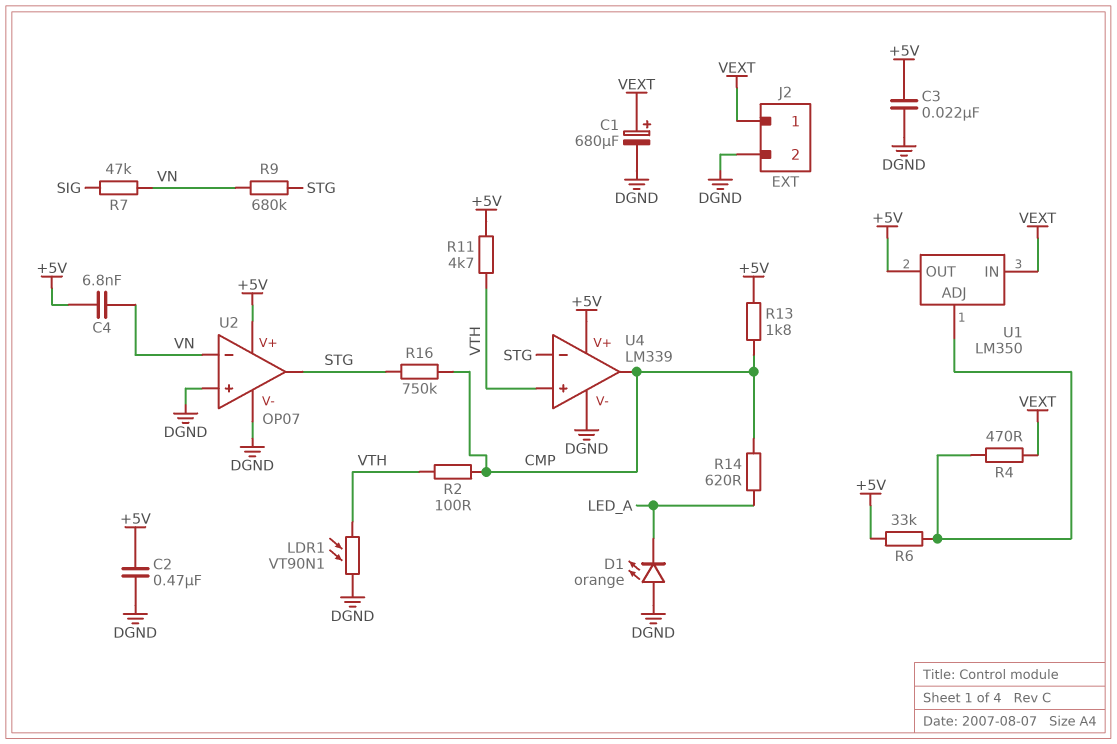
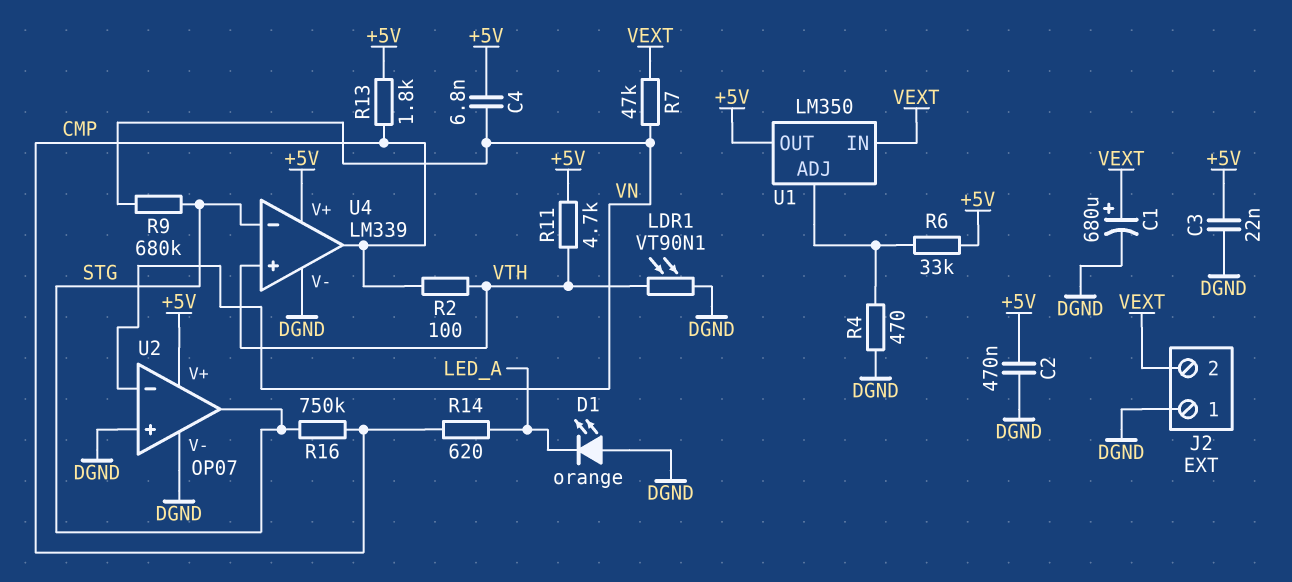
J2 pin 1: VEXT -> DGND
J2 pin 2: DGND -> VEXT
R4: 470 (U1/ADJ, VEXT) -> 470 (DGND, U1/ADJ)
R7: 47k (SIG, VN) -> 47k (VEXT, VN)

